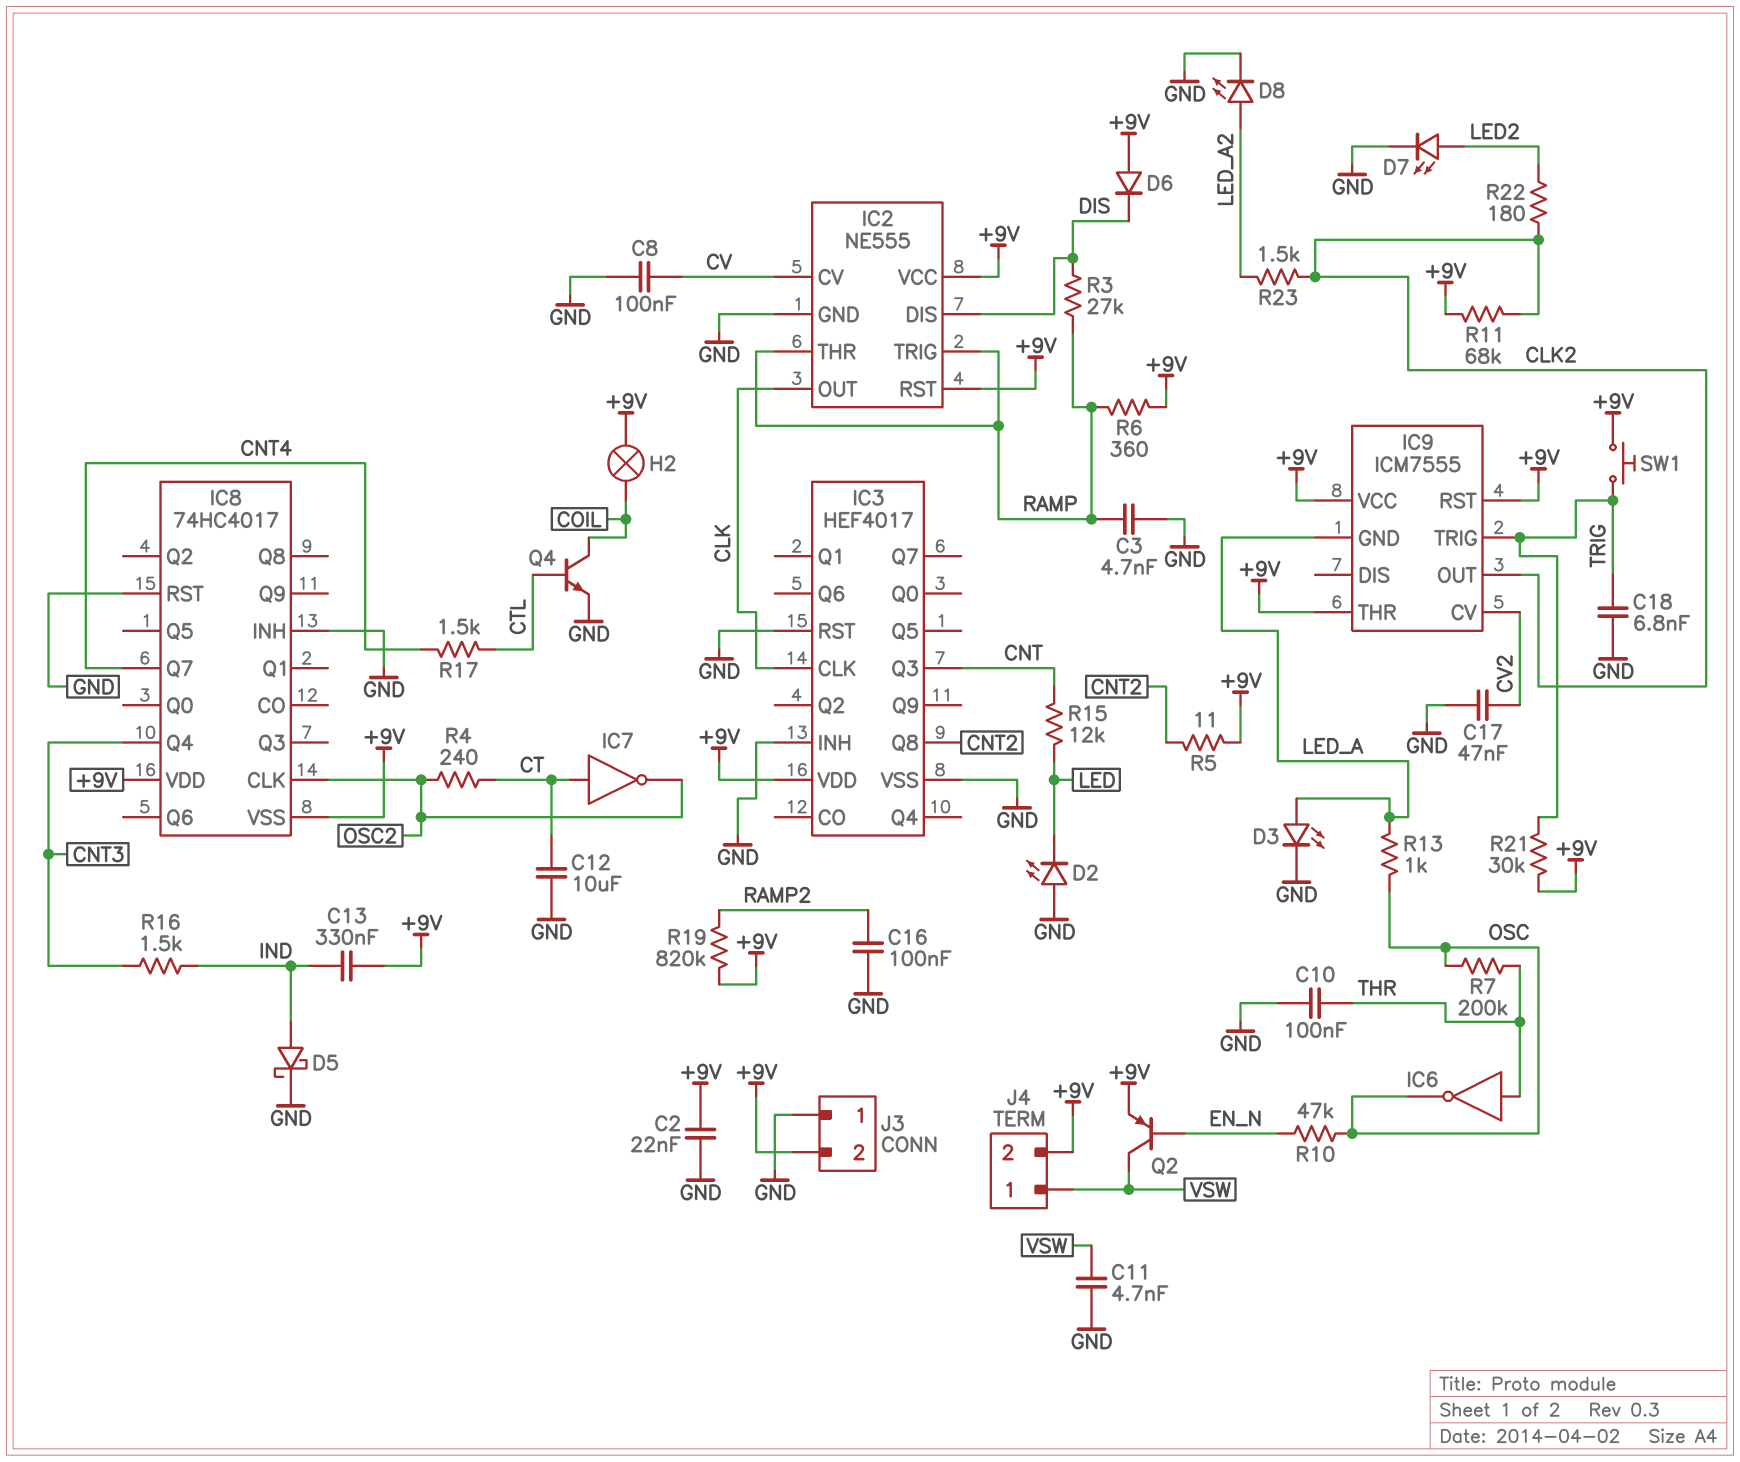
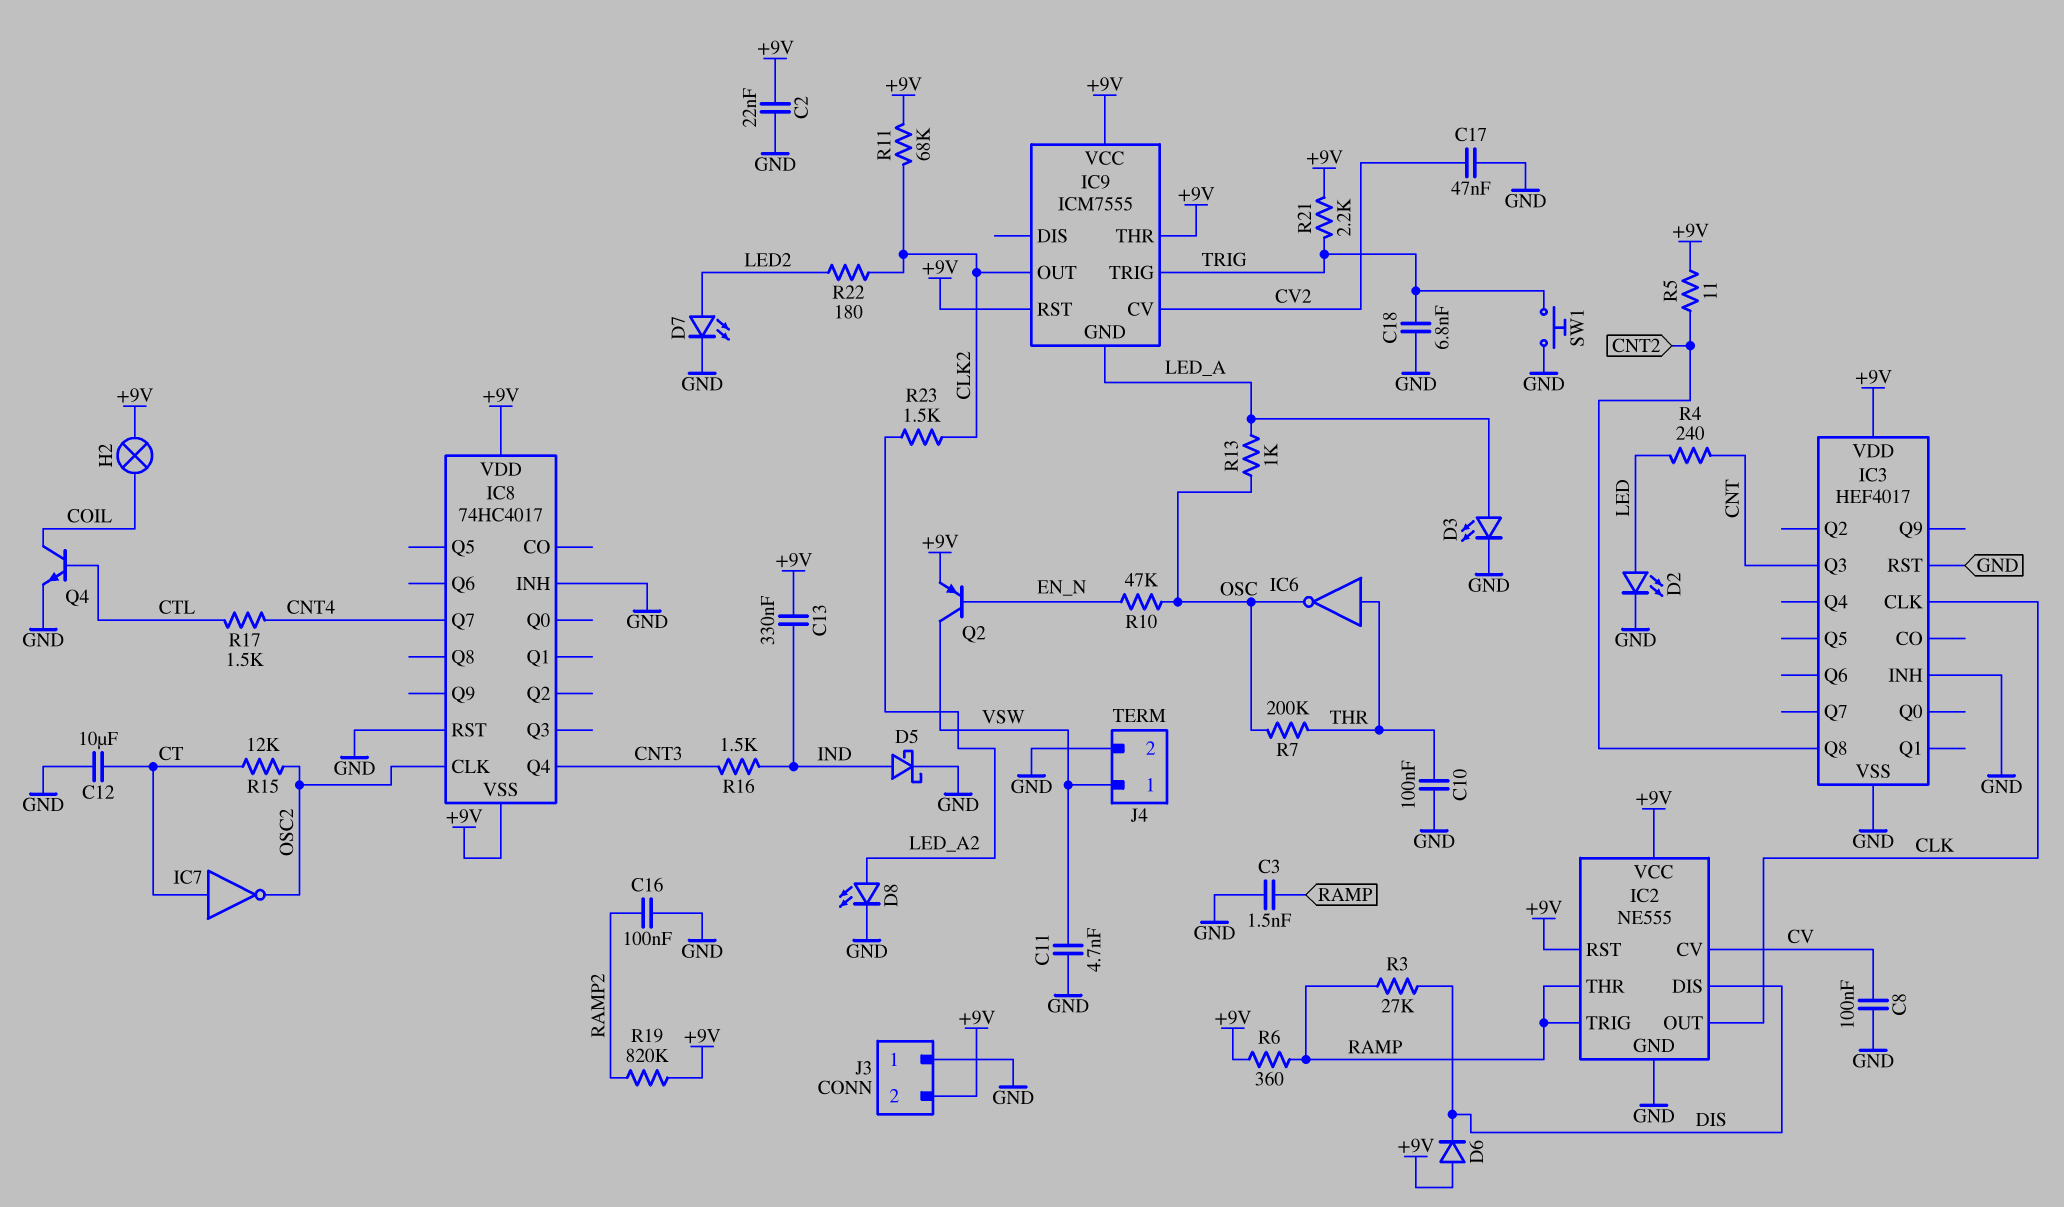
C3: 4.7nF (GND, RAMP) -> 1.5nF (GND, RAMP)
D2: LED (A GND, K LED) -> LED (A LED, K GND)
J4 pin 2: +9V -> GND
R4: 240 (CT, OSC2) -> 240 (CNT, LED)
R15: 12k (CNT, LED) -> 12k (CT, OSC2)
R21: 30k (+9V, TRIG) -> 2.2k (+9V, TRIG)
SW1: button (+9V, TRIG) -> button (GND, TRIG)

